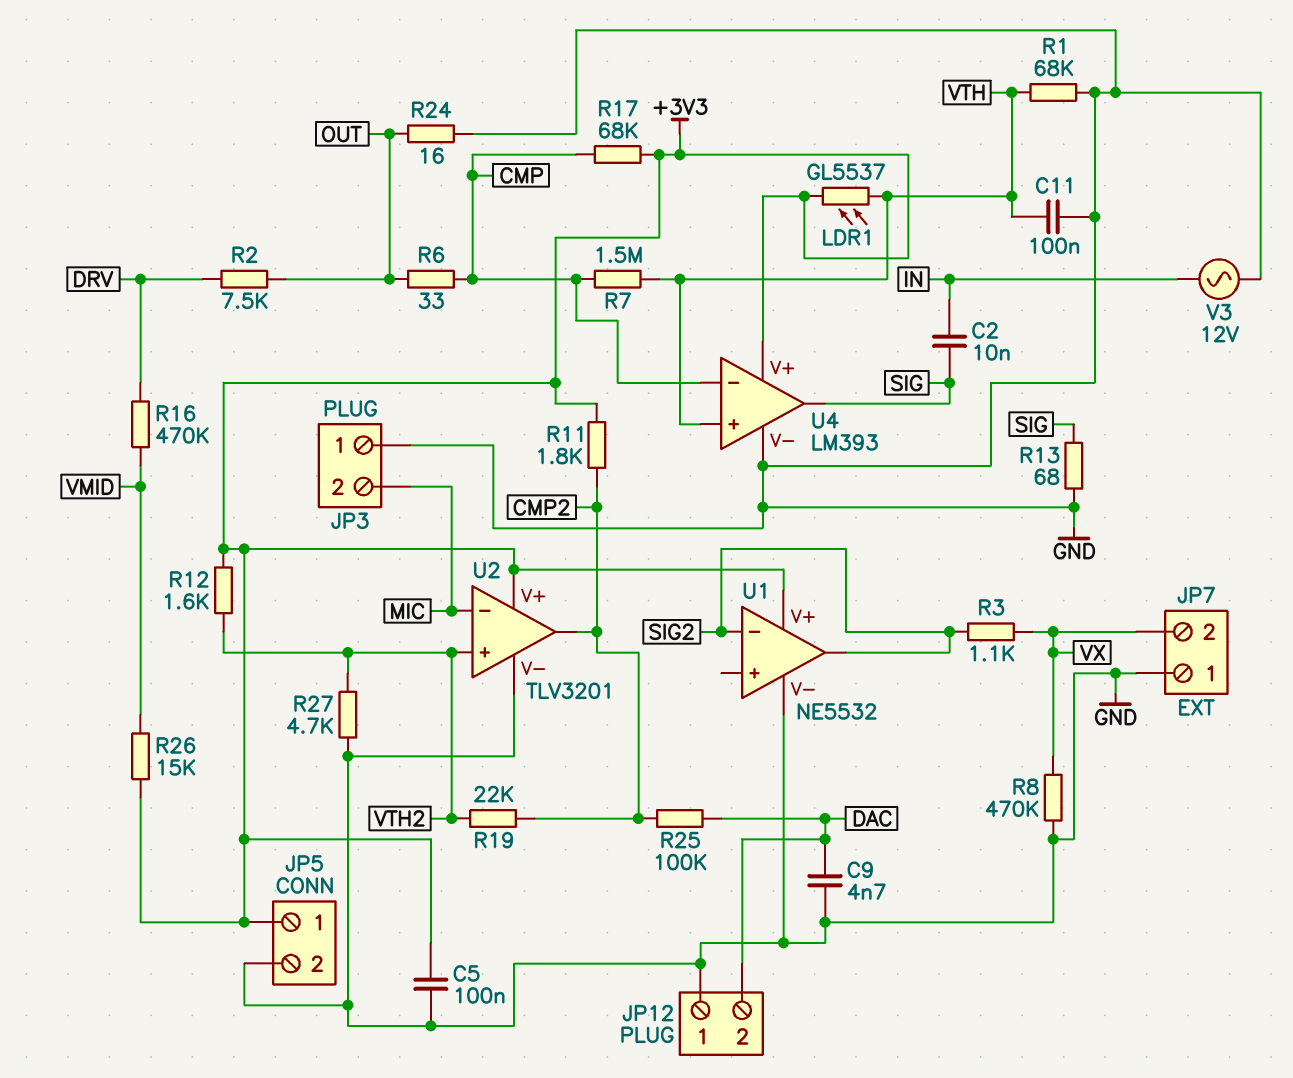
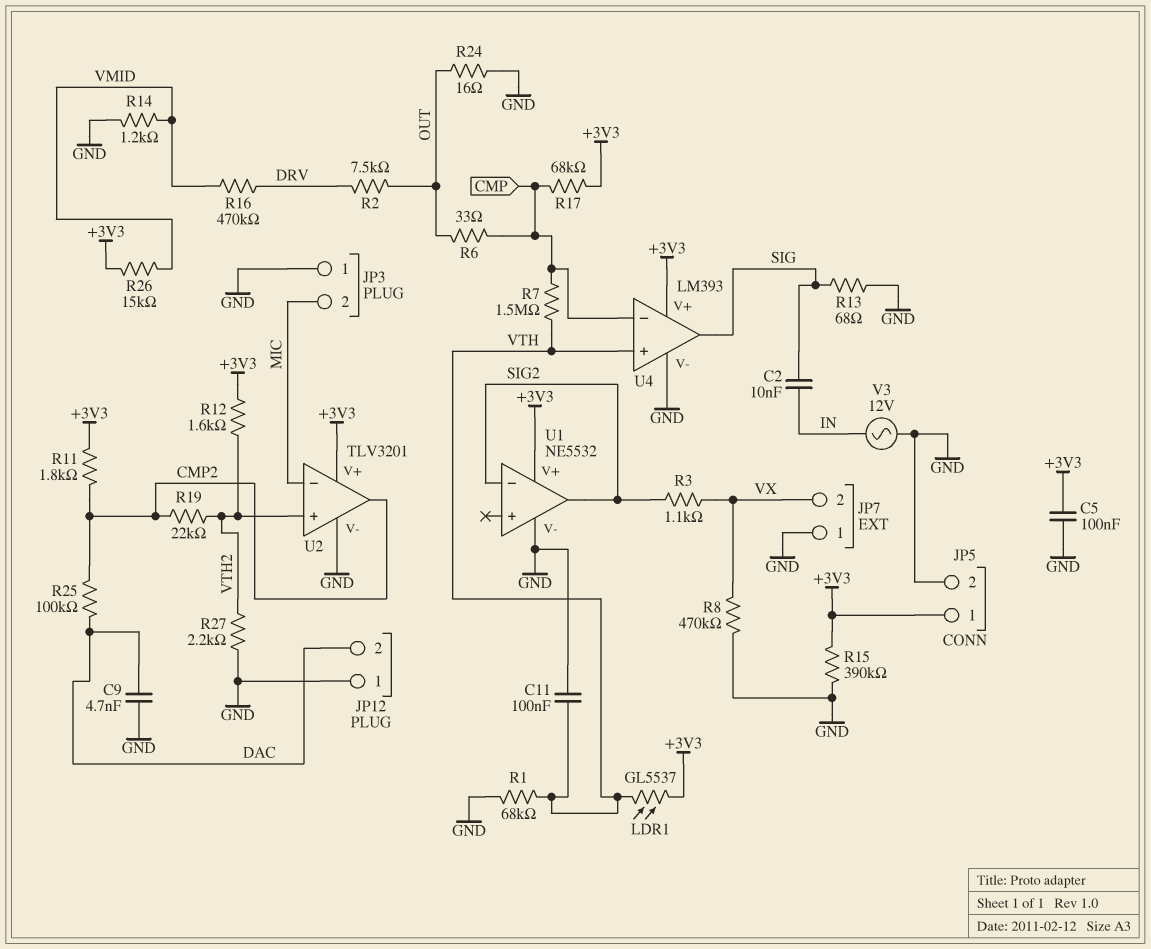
R14: none -> 1.2k (GND, VMID)
R15: none -> 390k (+3V3, GND)
R27: 4.7k (GND, VTH2) -> 2.2k (GND, VTH2)

